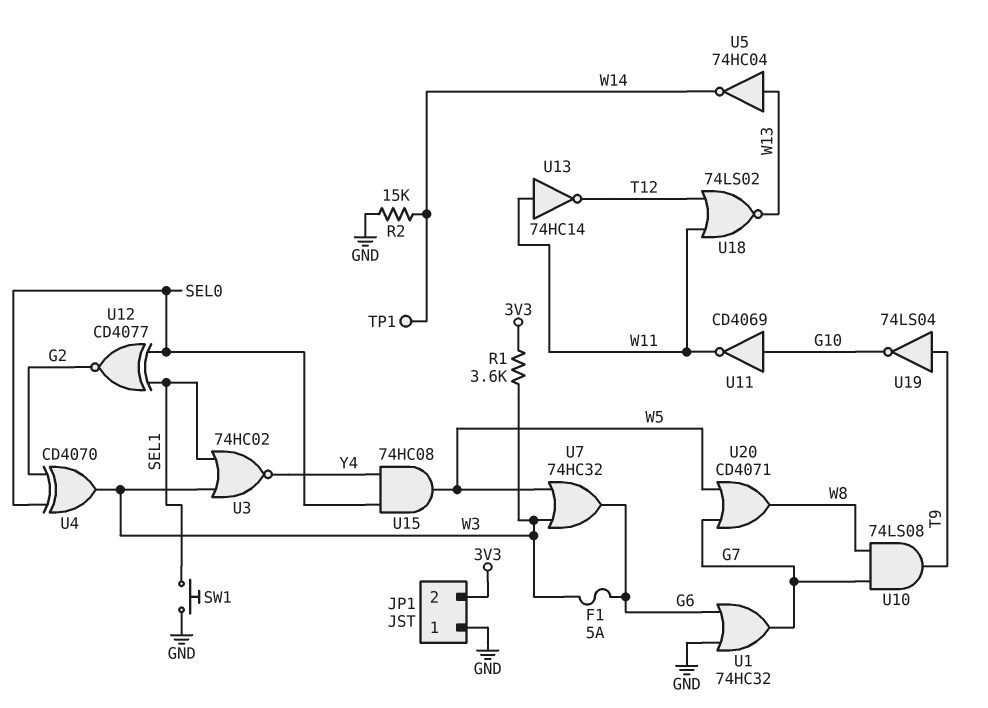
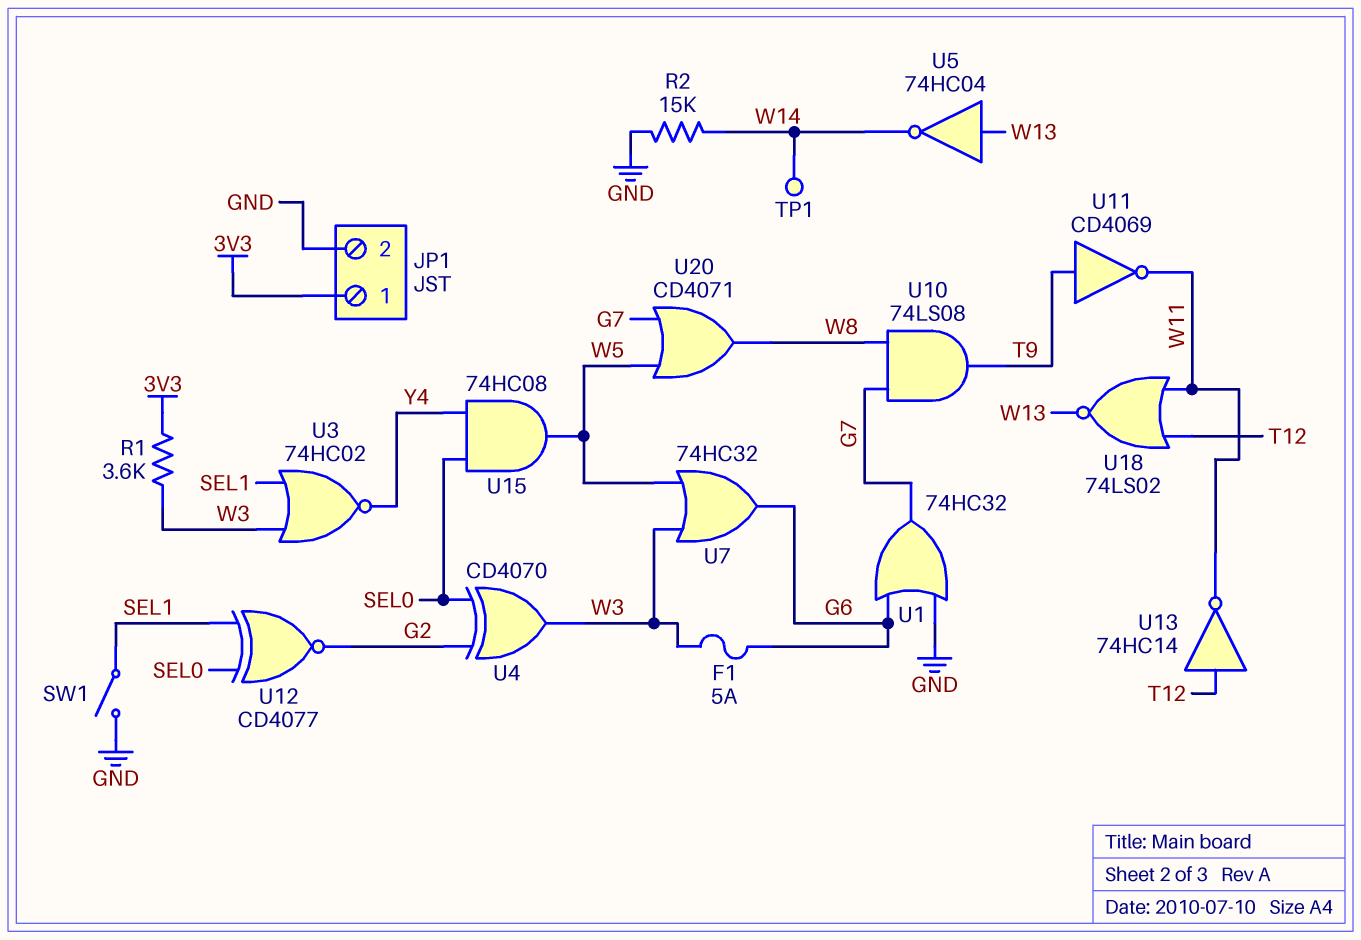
JP1 pin 1: GND -> 3V3
JP1 pin 2: 3V3 -> GND
SW1: button (GND, SEL1) -> switch (GND, SEL1)
U11: NOT CD4069 (in G10, out W11) -> NOT CD4069 (in T9, out W11)
U13: NOT 74HC14 (in W11, out T12) -> NOT 74HC14 (in T12, out W11)
U19: NOT 74LS04 (in T9, out G10) -> none

